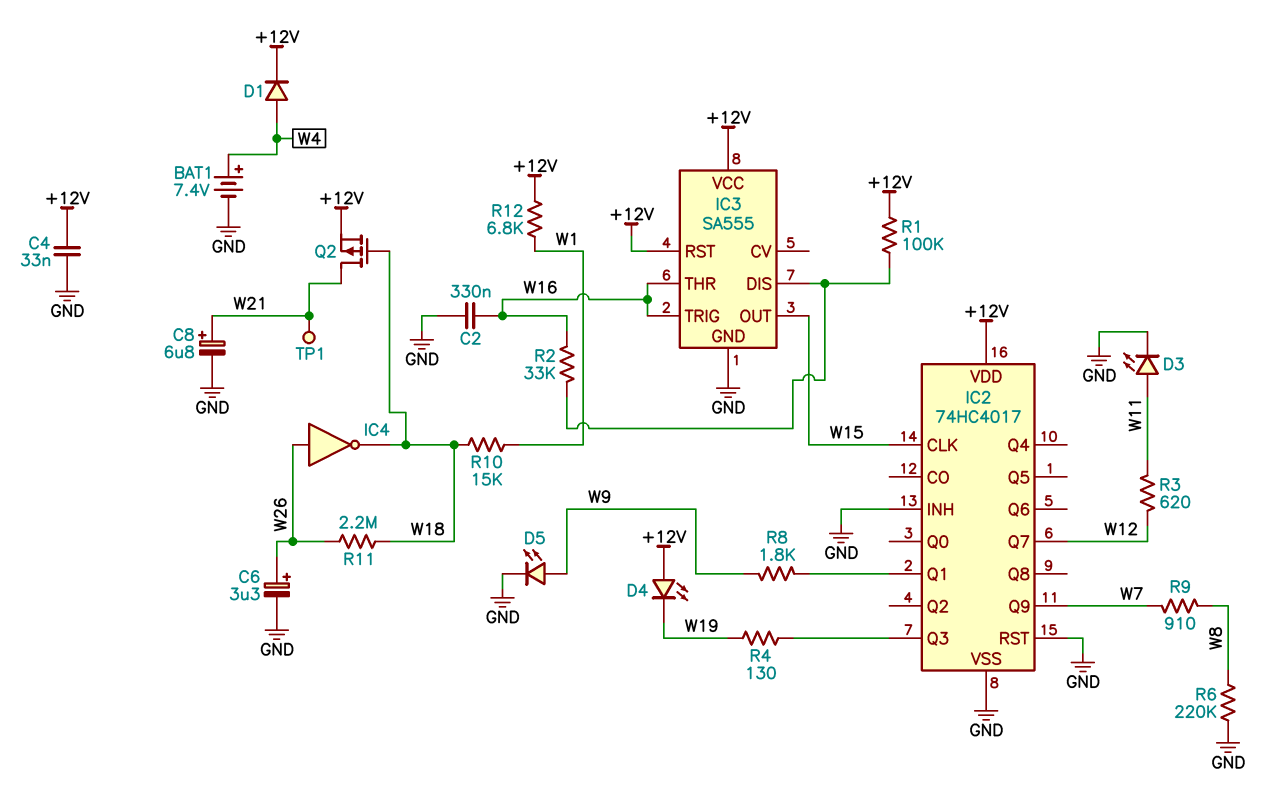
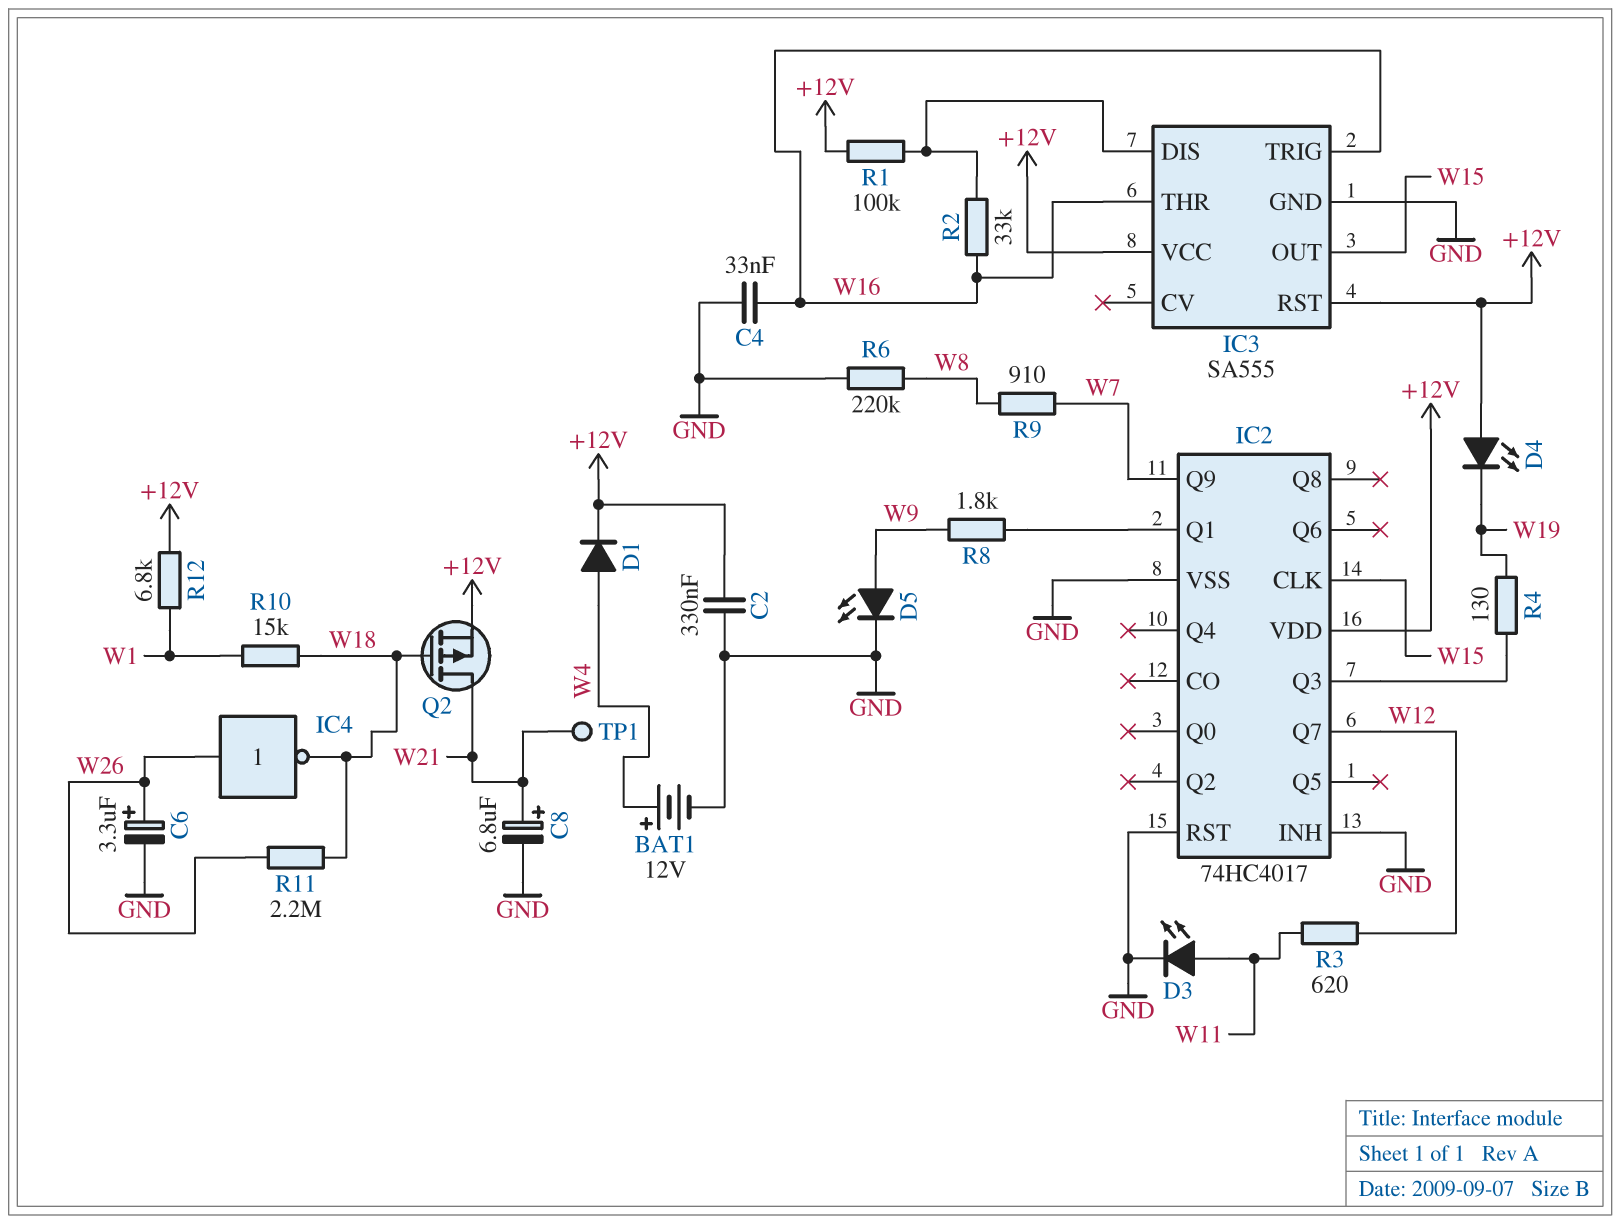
BAT1: 7.4V (plus W4, minus GND) -> 12V (plus W4, minus GND)
C2: 330nF (GND, W16) -> 330nF (+12V, GND)
C4: 33nF (+12V, GND) -> 33nF (GND, W16)

